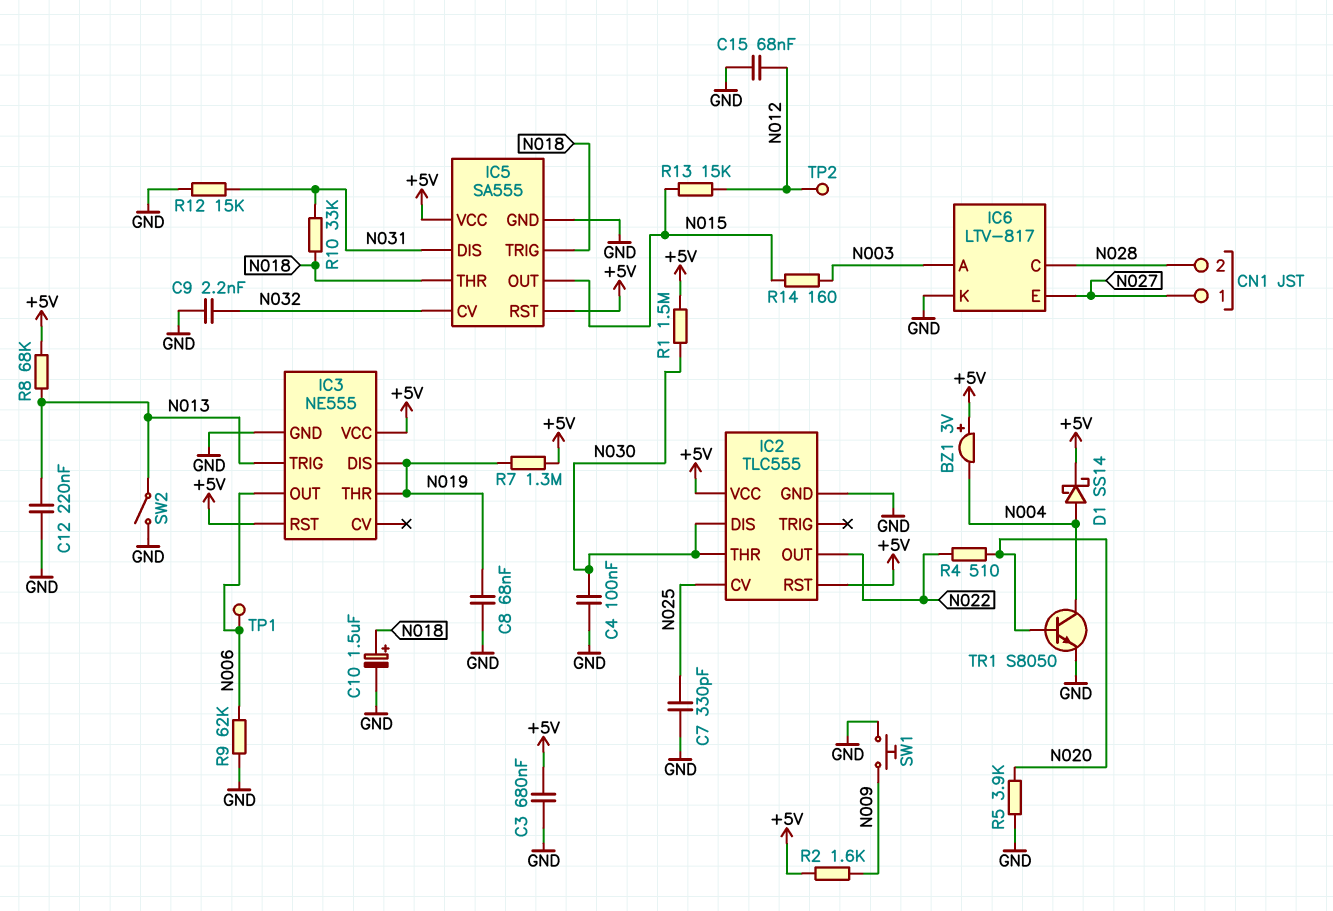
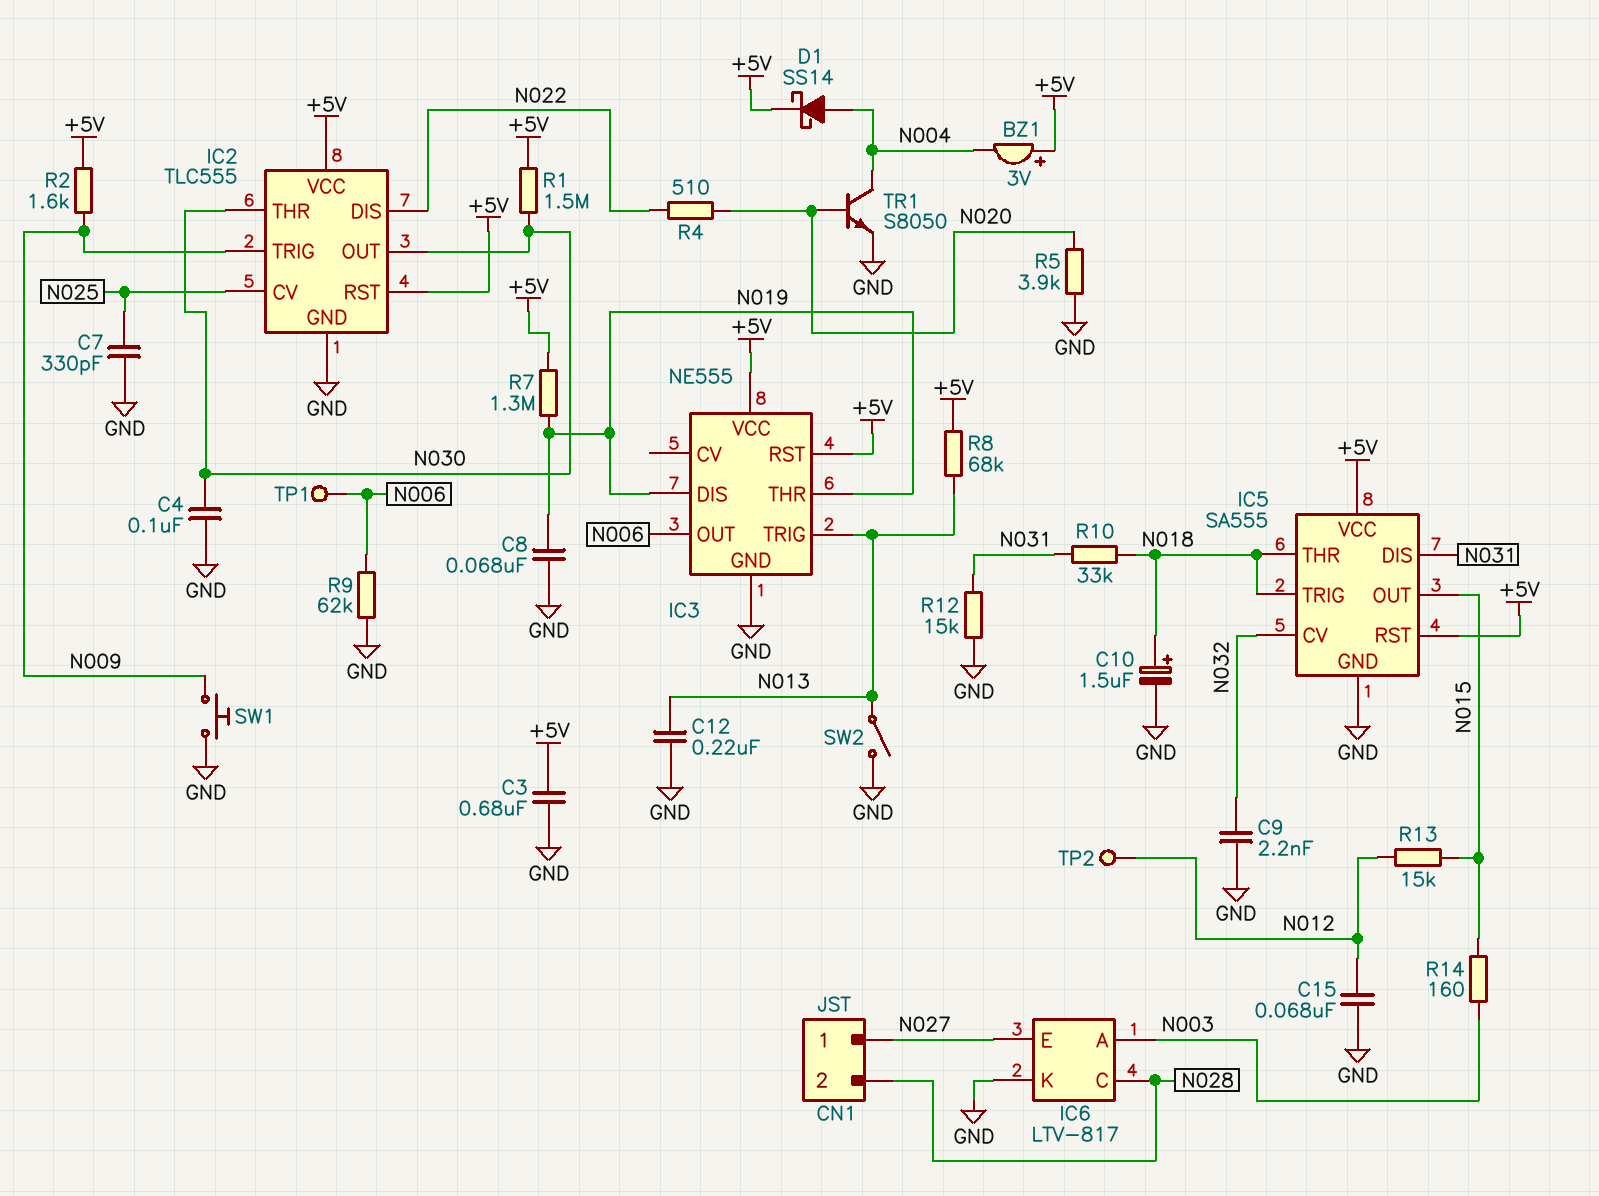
IC2 pin DIS: N030 -> N022
IC2 pin OUT: N022 -> N030
IC2 pin TRIG: none -> N009

